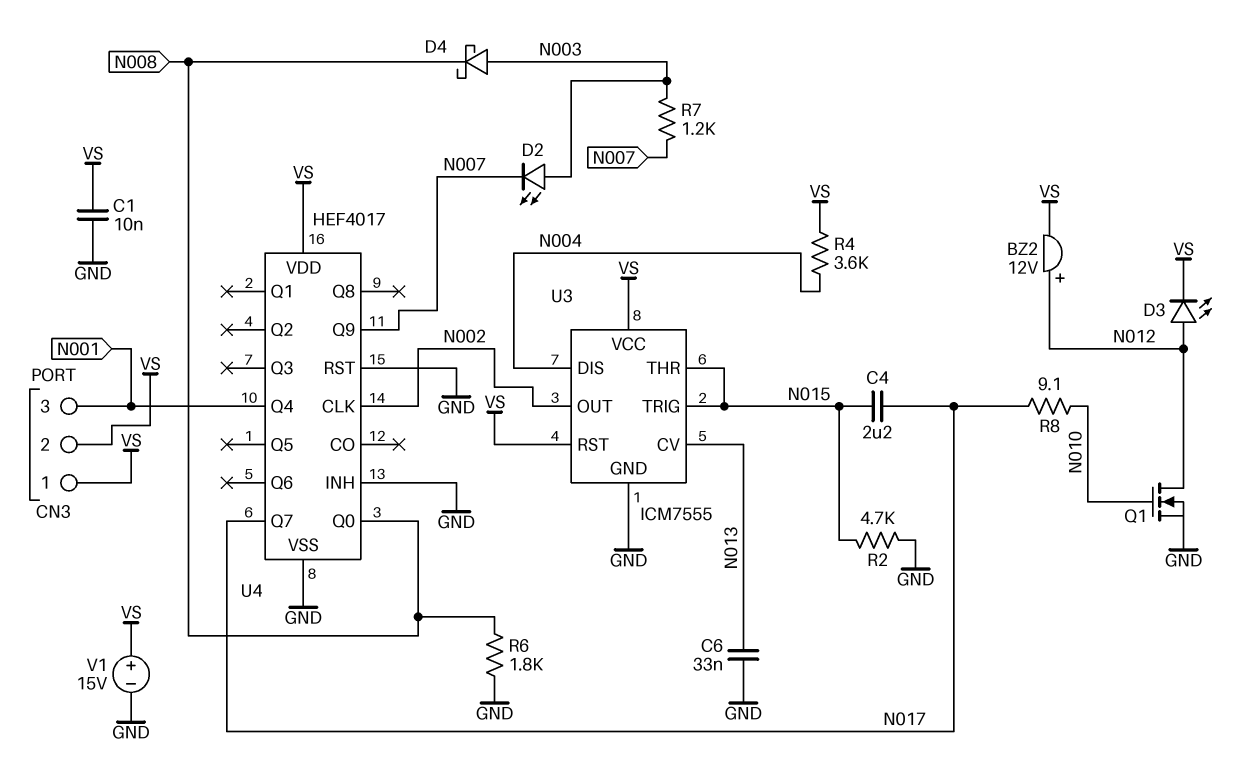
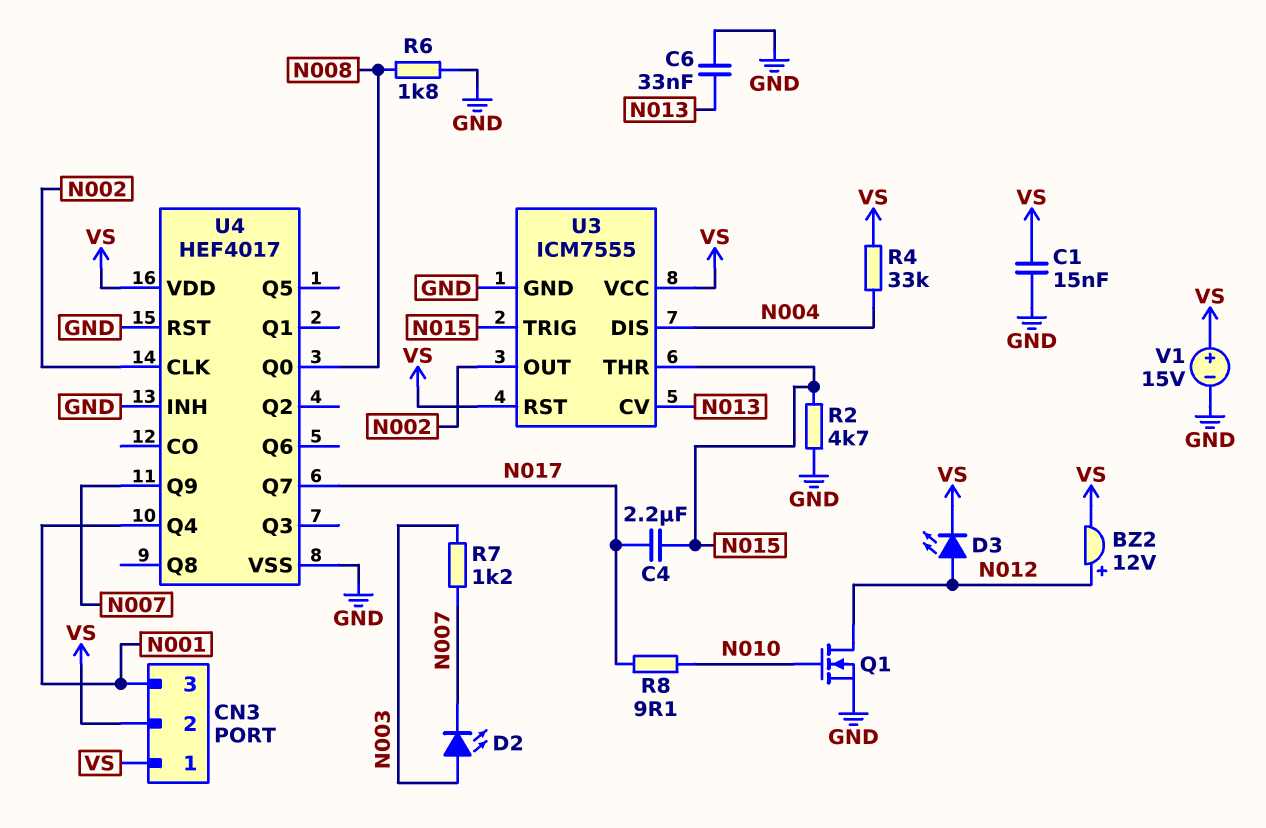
C1: 10nF (GND, VS) -> 15nF (GND, VS)
D4: schottky (A N003, K N008) -> none
R4: 3.6k (N004, VS) -> 33k (N004, VS)

